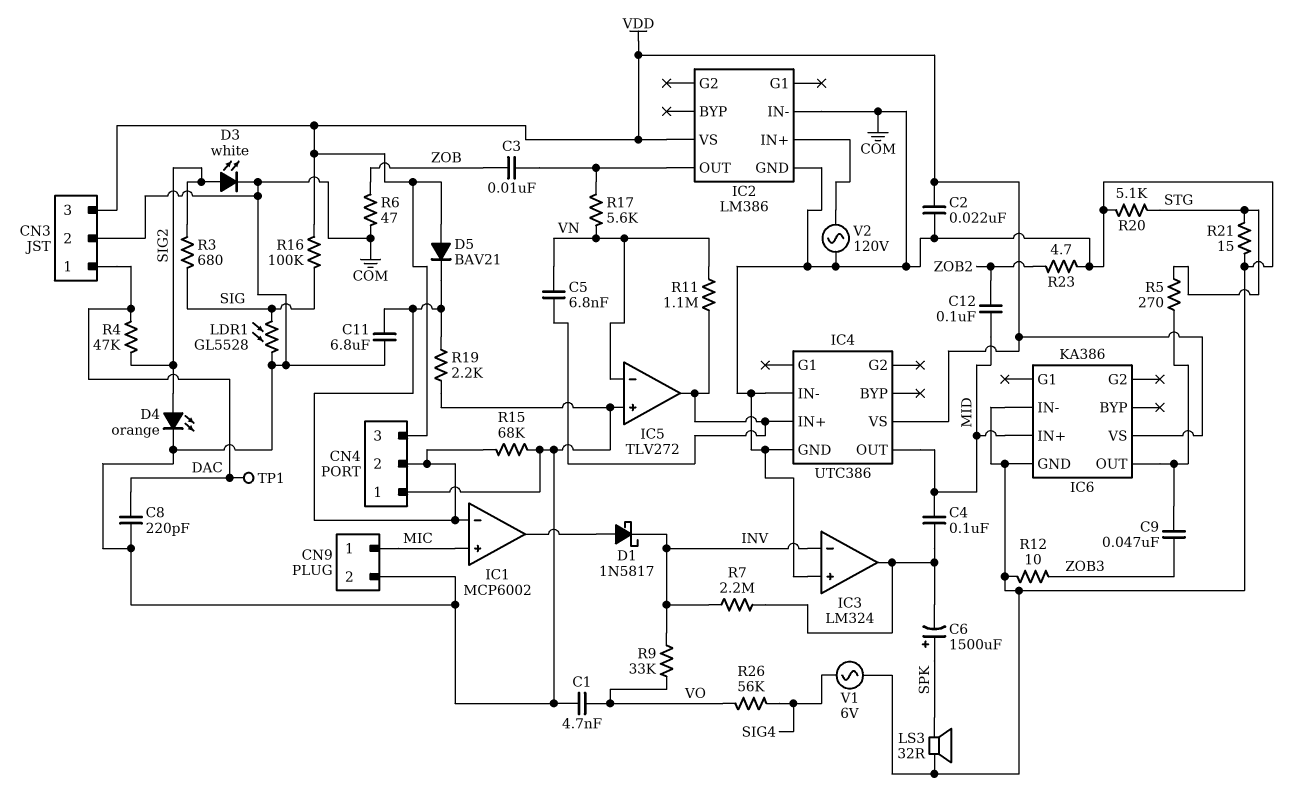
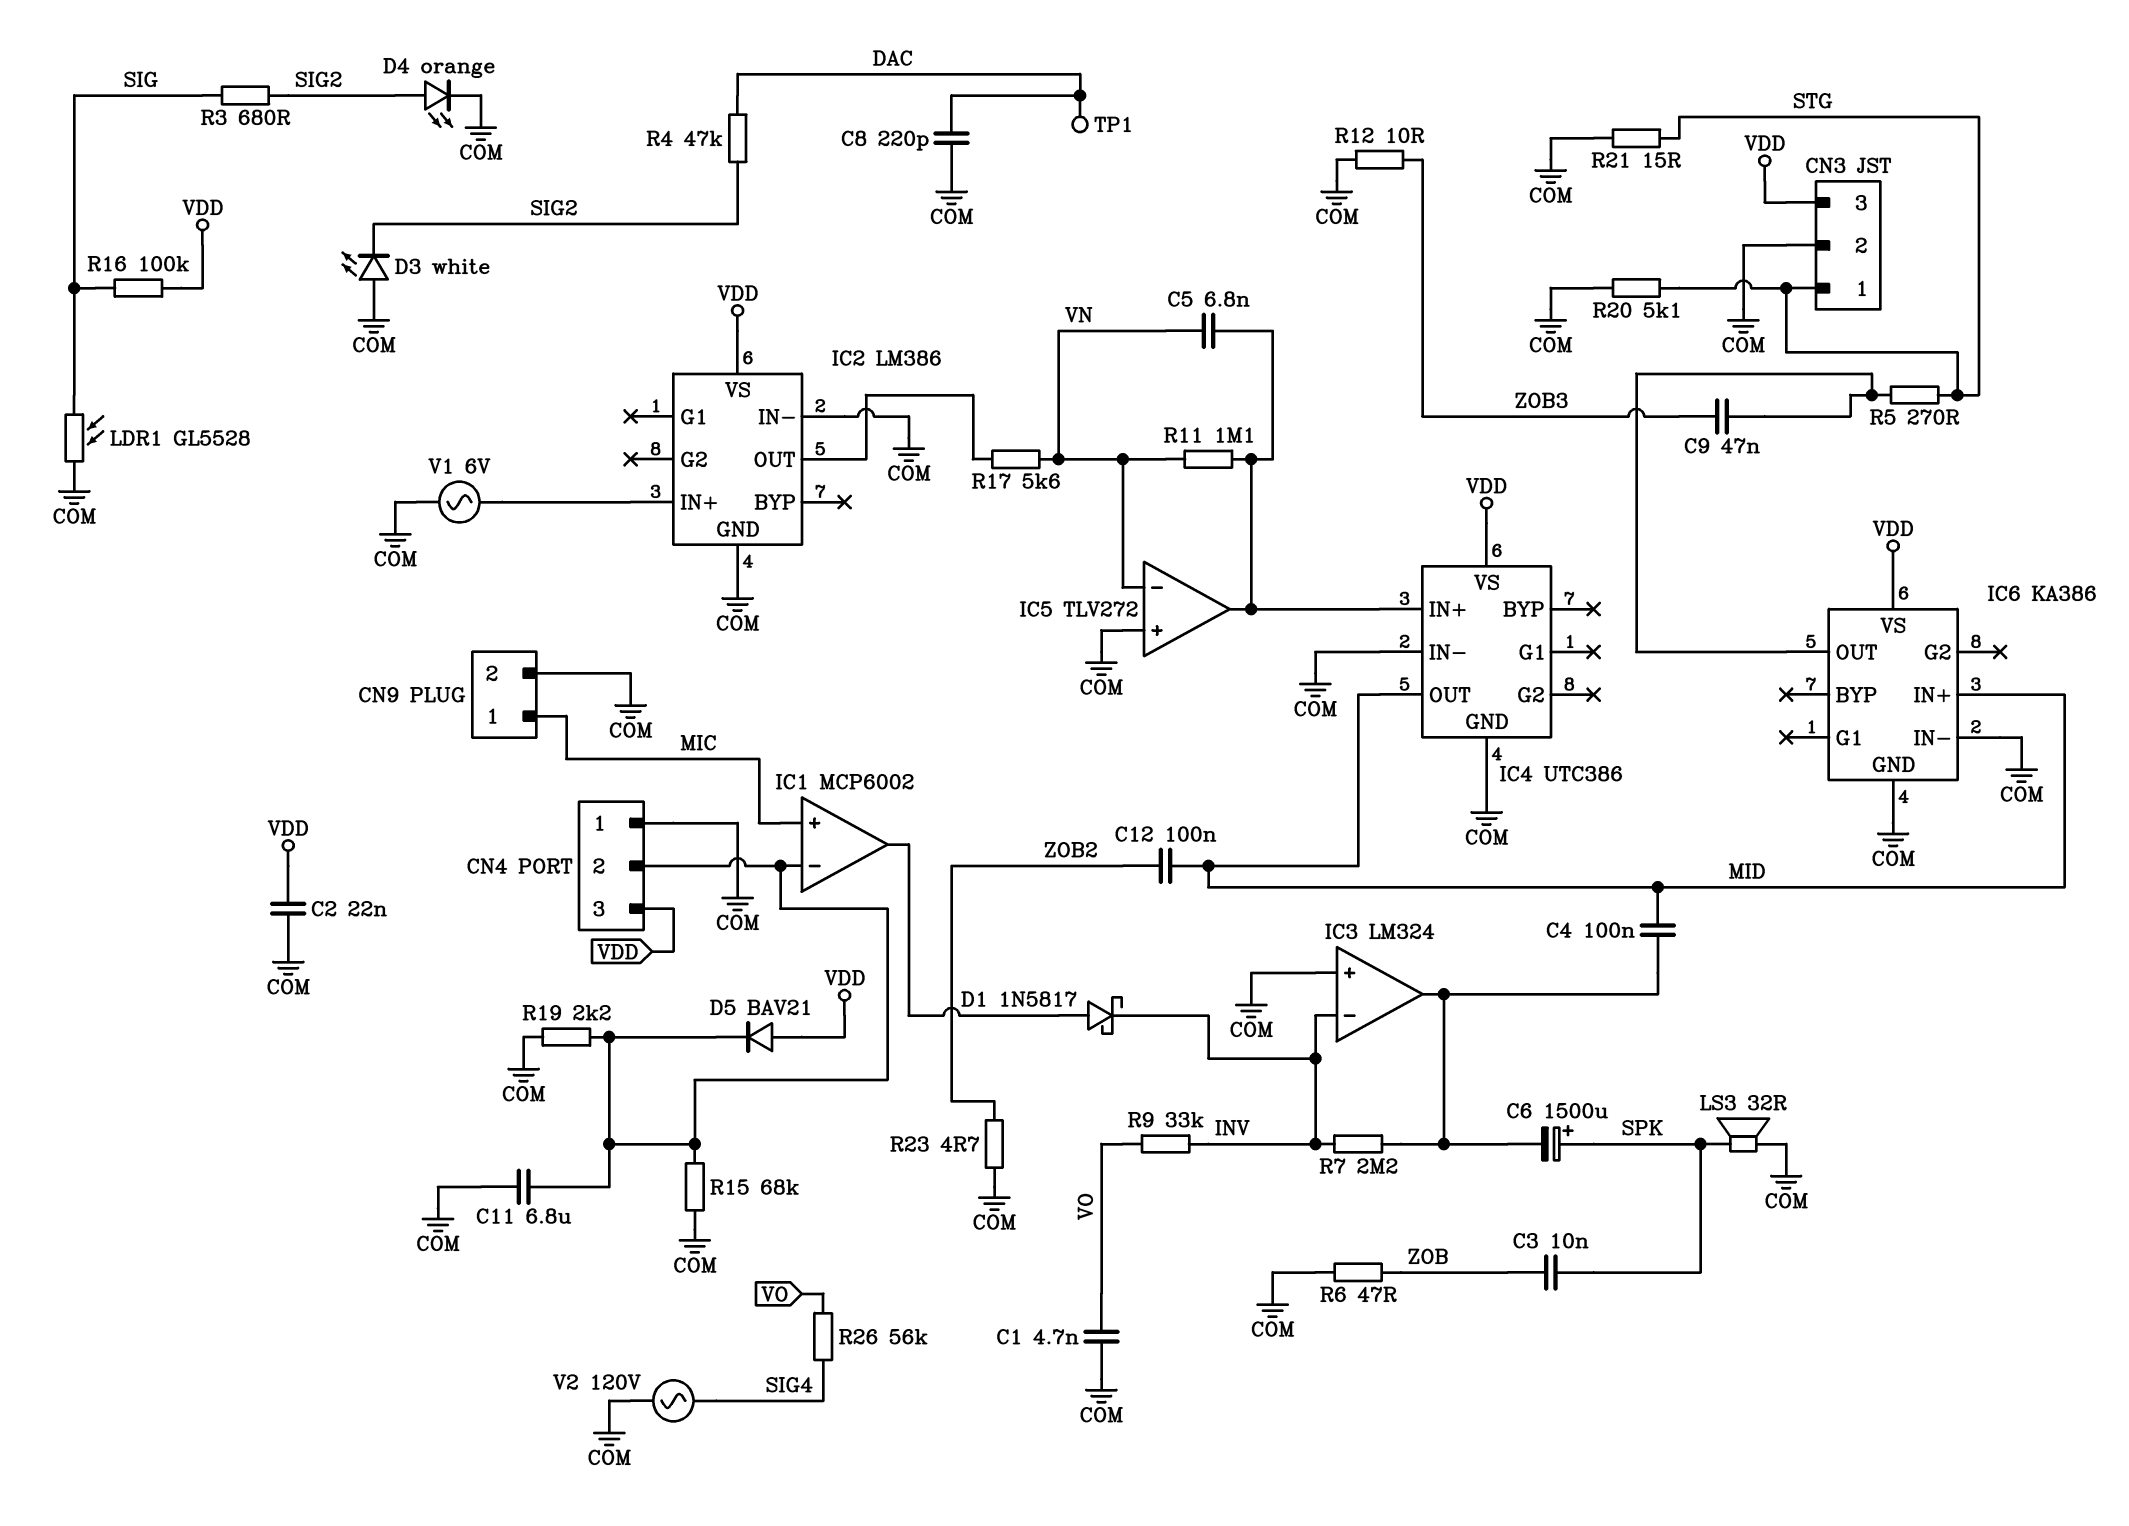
C3: 10nF (IC2/OUT, ZOB) -> 10nF (SPK, ZOB)
CN3 pin 1: DAC -> STG
D3: LED white (A SIG2, K COM) -> LED white (A COM, K SIG2)
V1: AC 6V (COM, SIG4) -> AC 6V (COM, IC2/IN+)
V2: AC 120V (COM, IC2/IN+) -> AC 120V (COM, SIG4)

